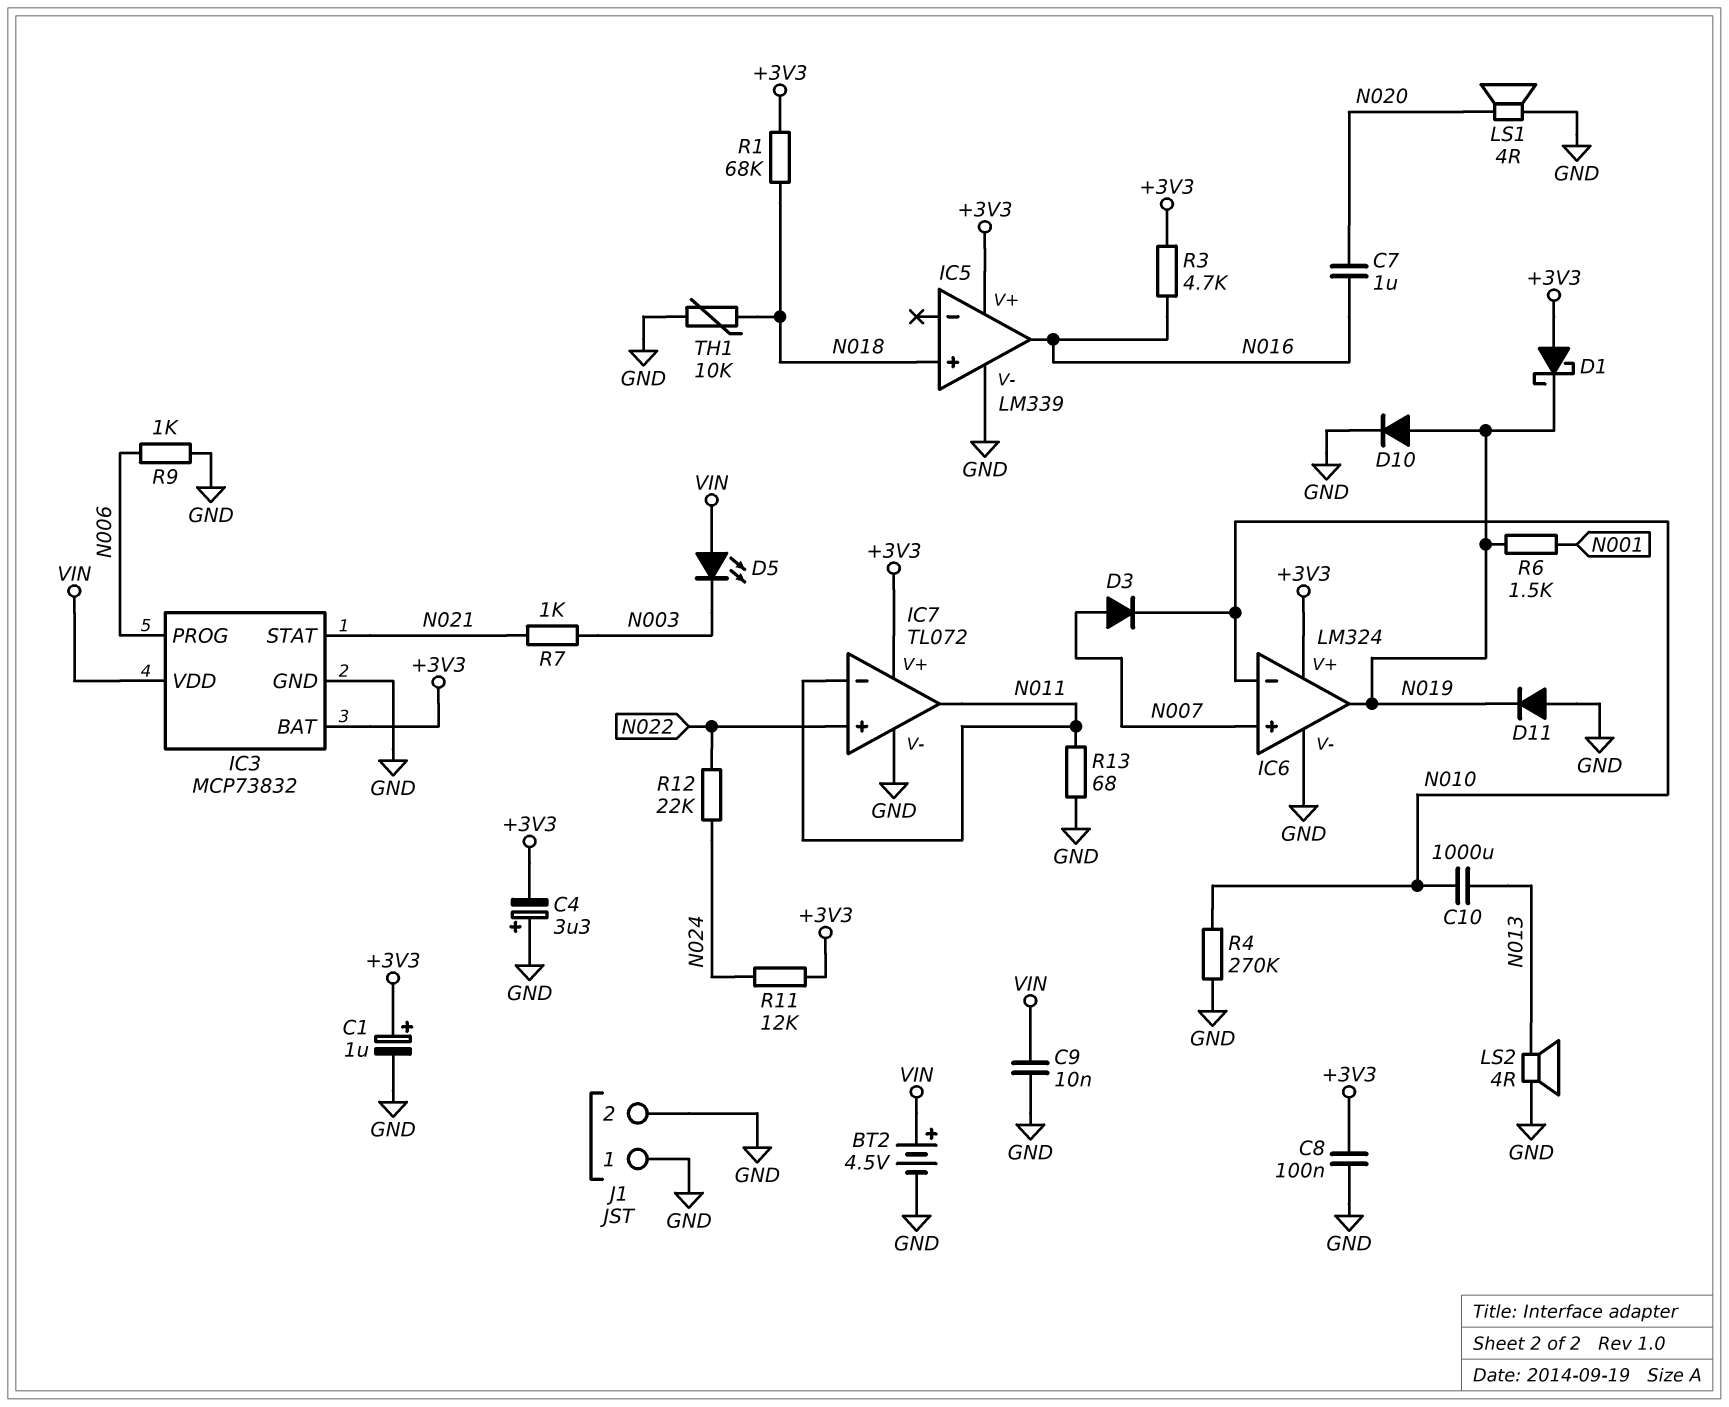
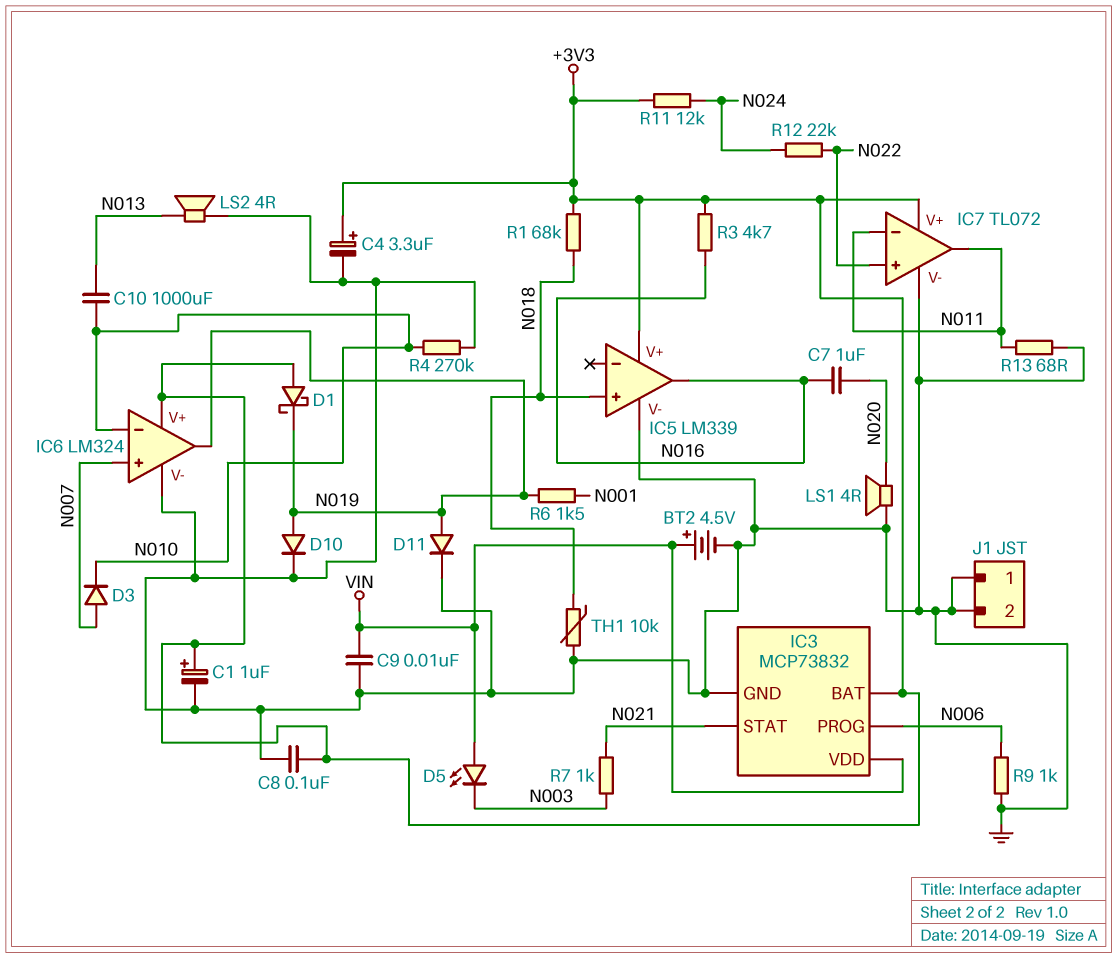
C4: 3.3uF (plus GND, minus +3V3) -> 3.3uF (plus +3V3, minus GND)
D11: diode (A GND, K N019) -> diode (A N019, K GND)

